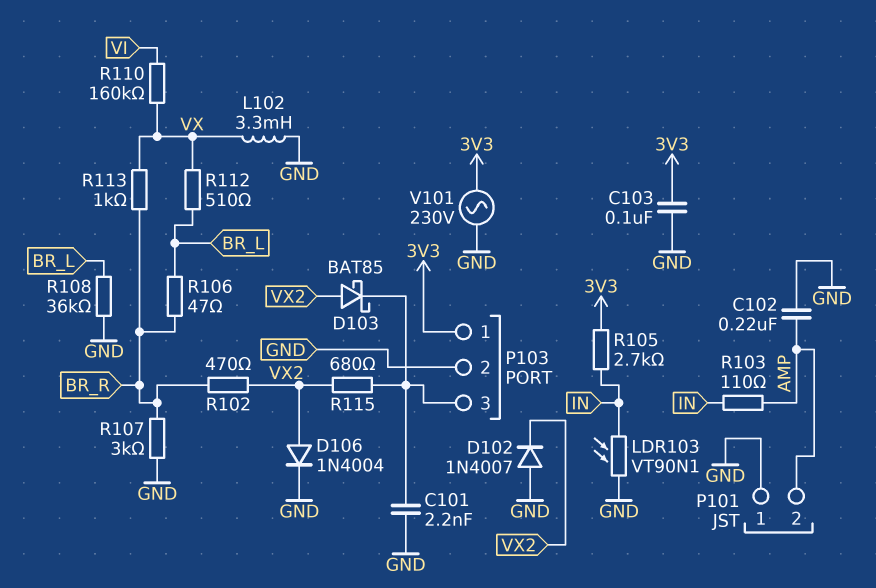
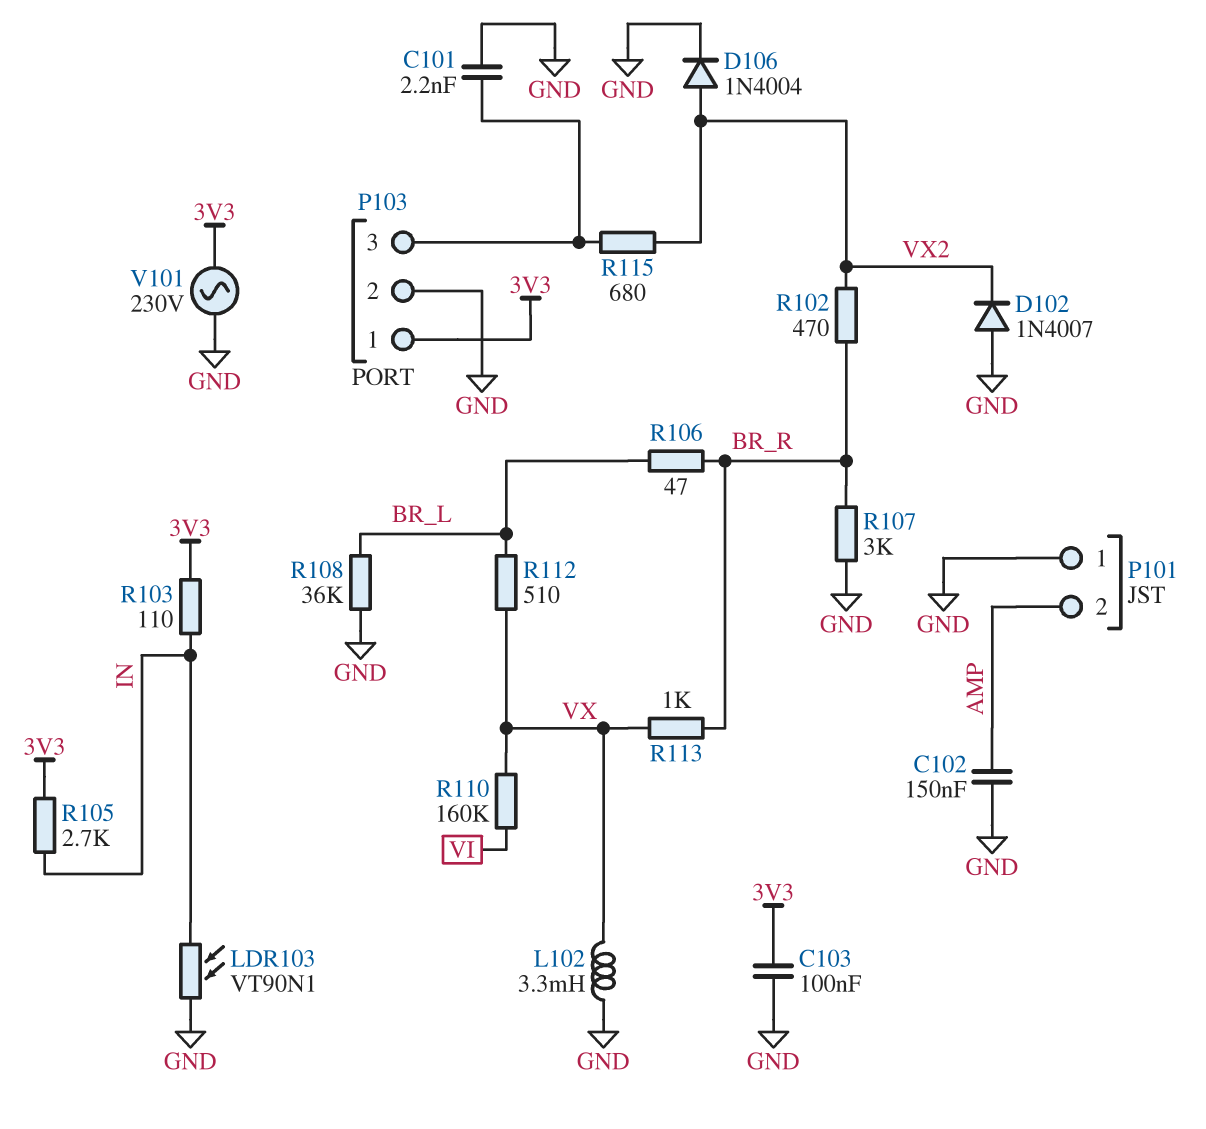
C102: 220nF (AMP, GND) -> 150nF (AMP, GND)
D103: schottky BAT85 (A VX2, K P103/3) -> none
R103: 110 (AMP, IN) -> 110 (3V3, IN)

